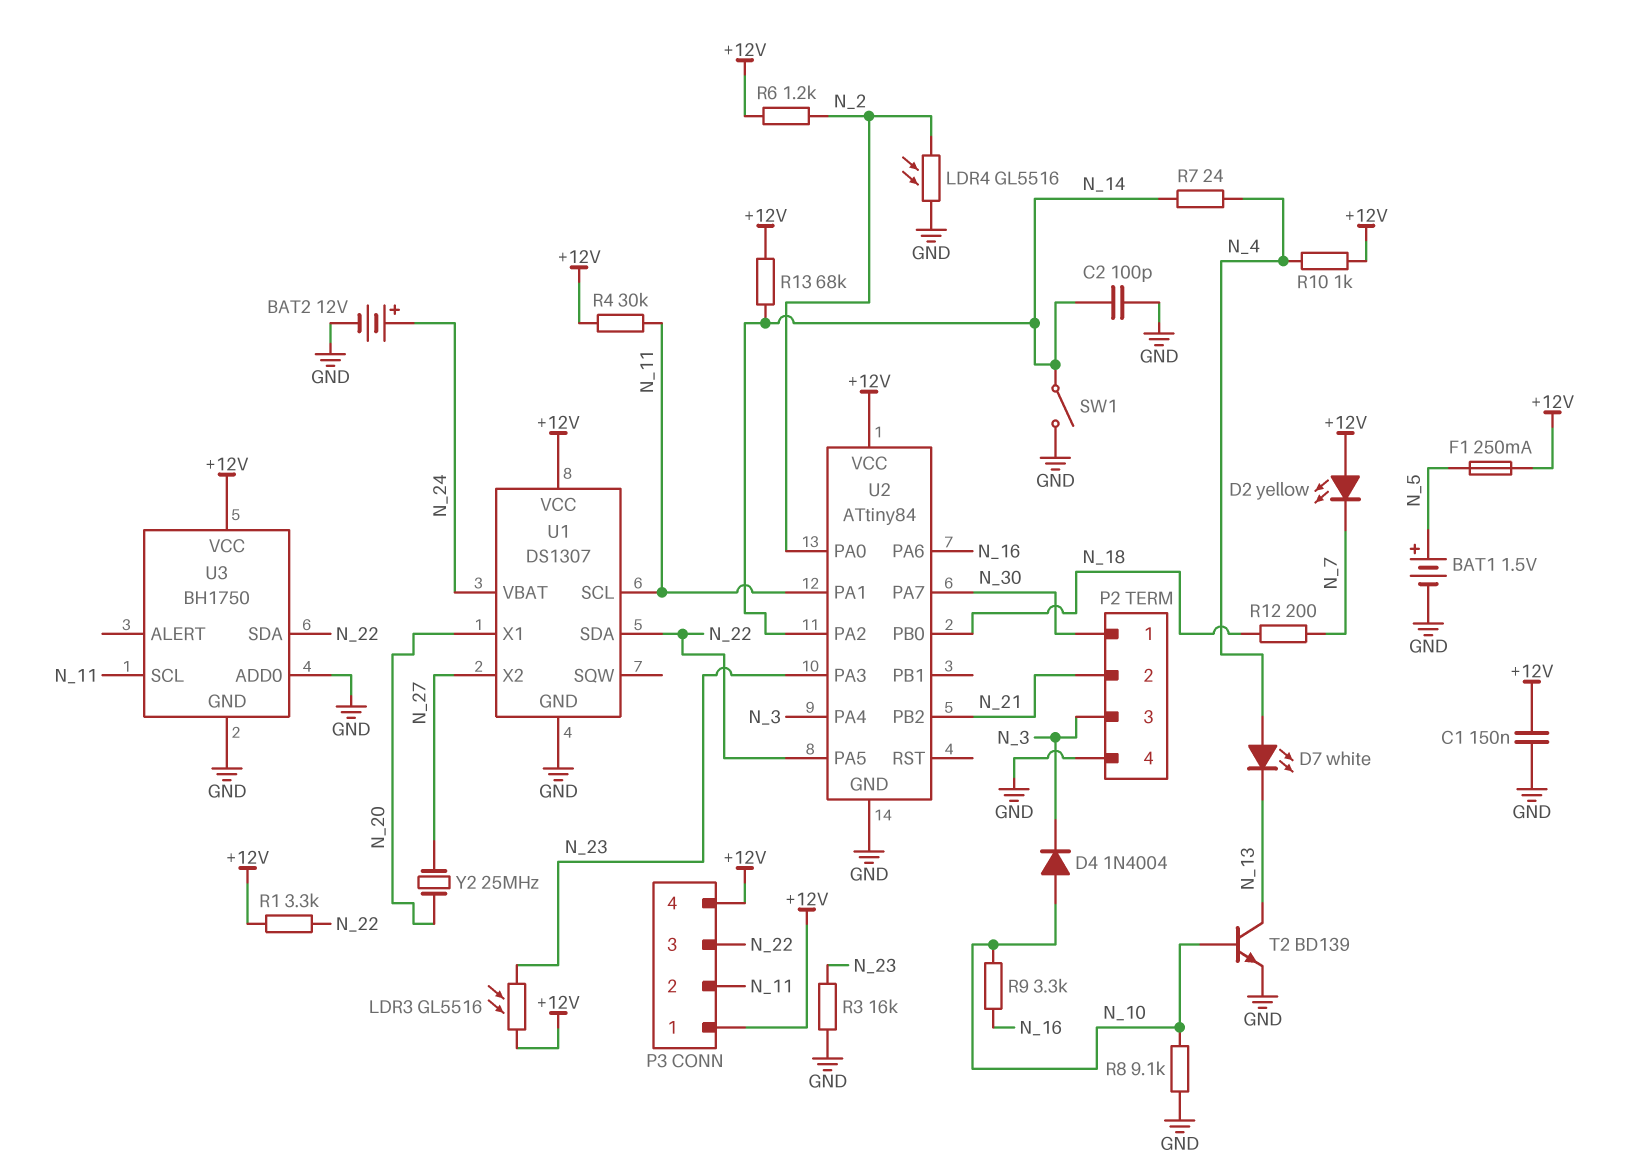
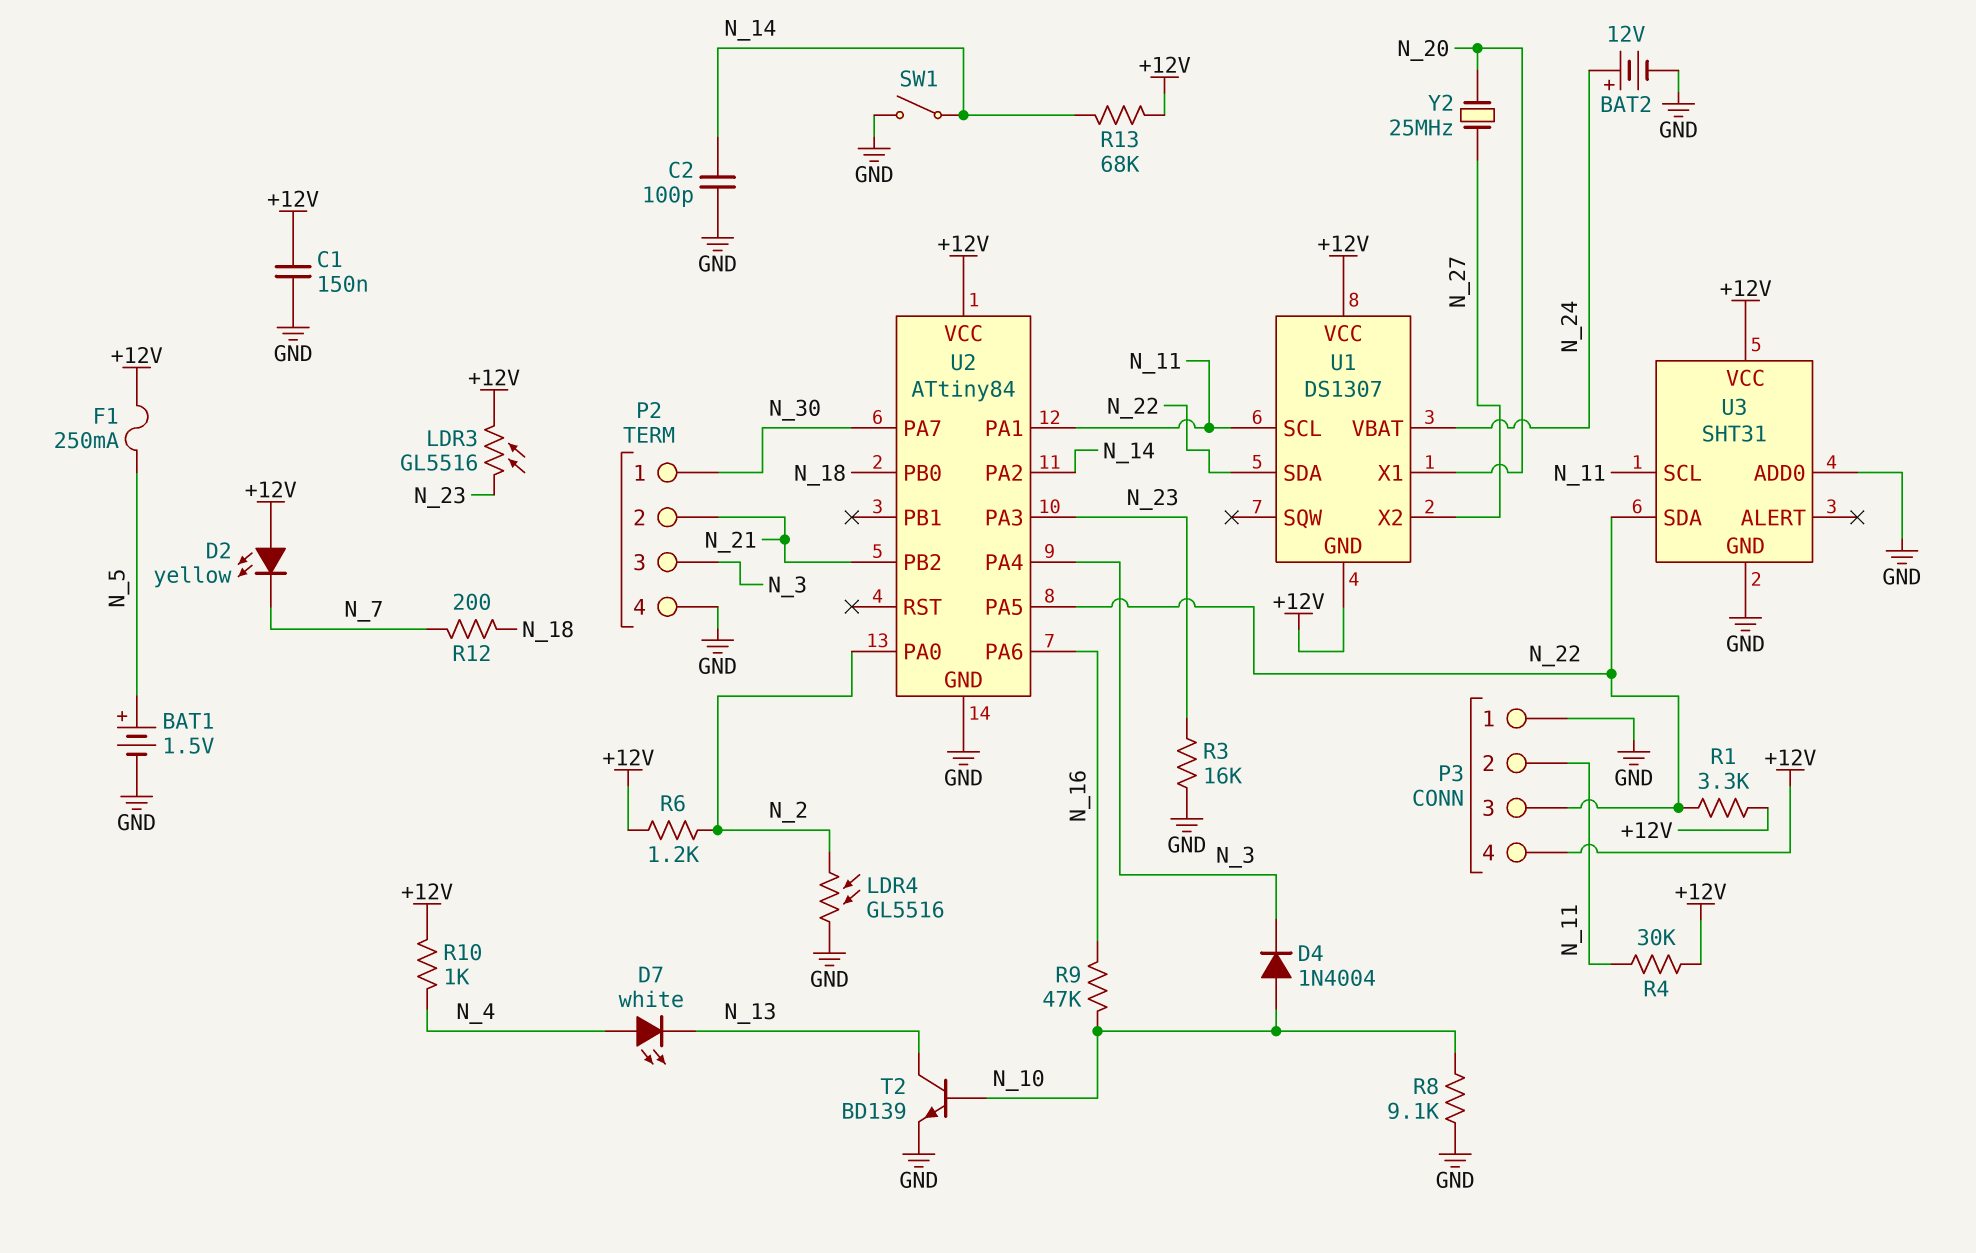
P3 pin 1: +12V -> GND
R7: 24 (N_4, N_14) -> none
R9: 3.3k (N_10, N_16) -> 47k (N_10, N_16)
U1 pin GND: GND -> +12V
U3: BH1750 -> SHT31

